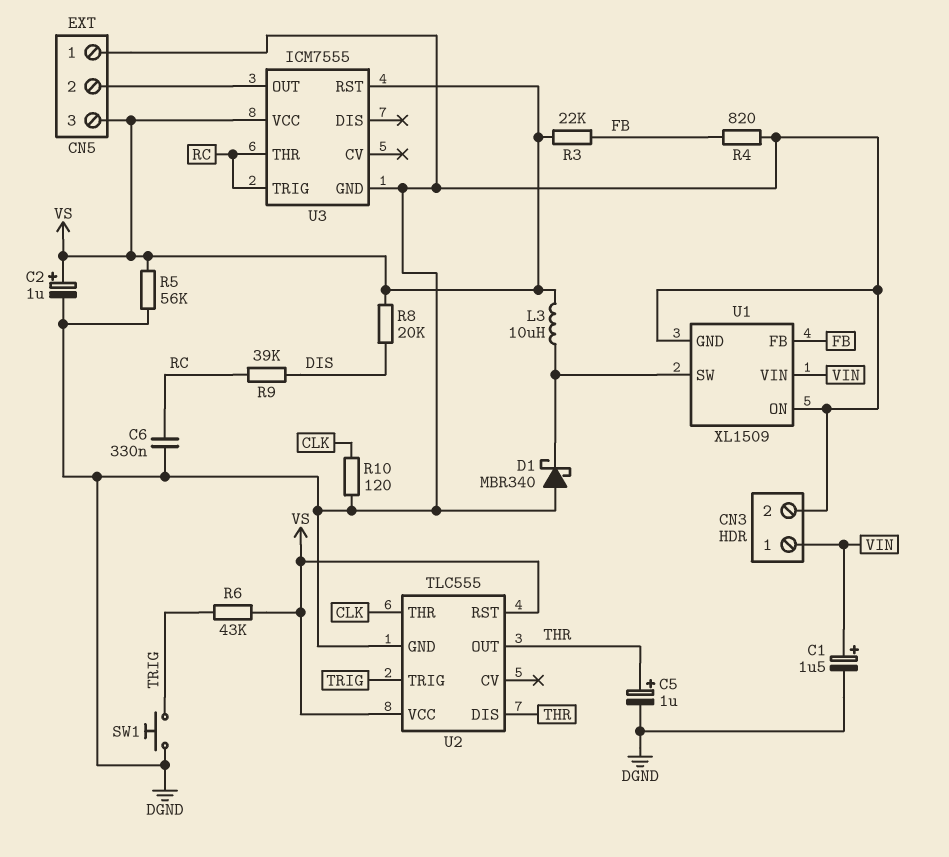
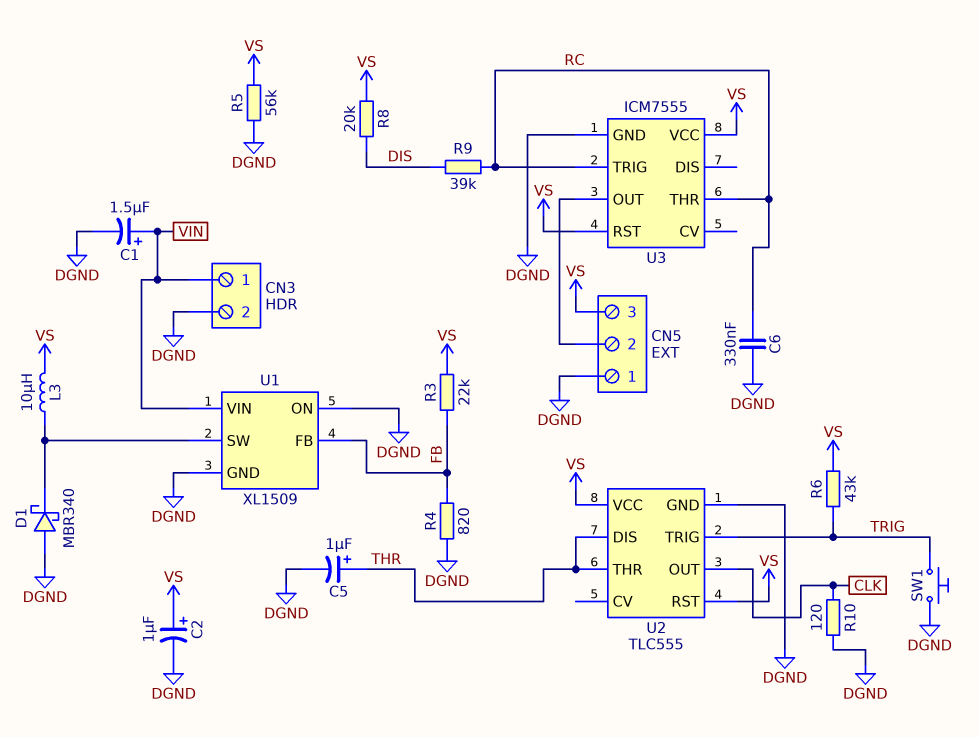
U2 pin OUT: THR -> CLK
U2 pin THR: CLK -> THR

